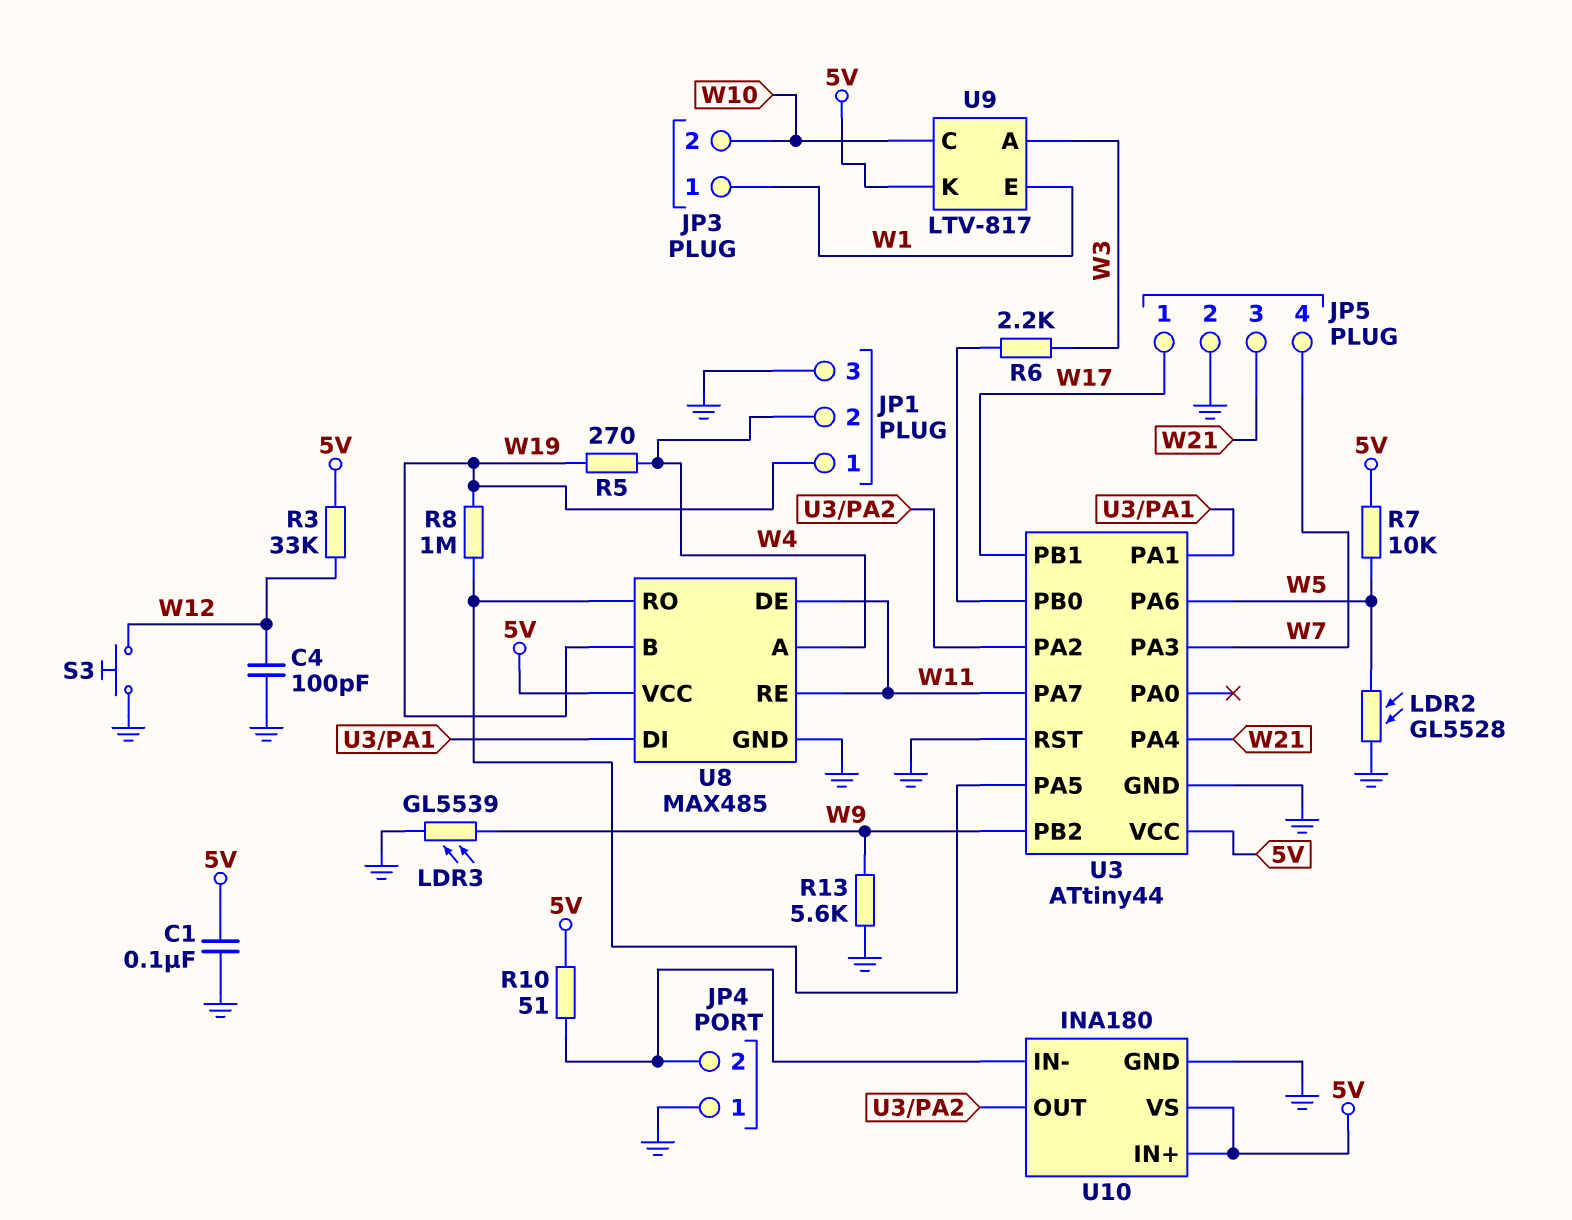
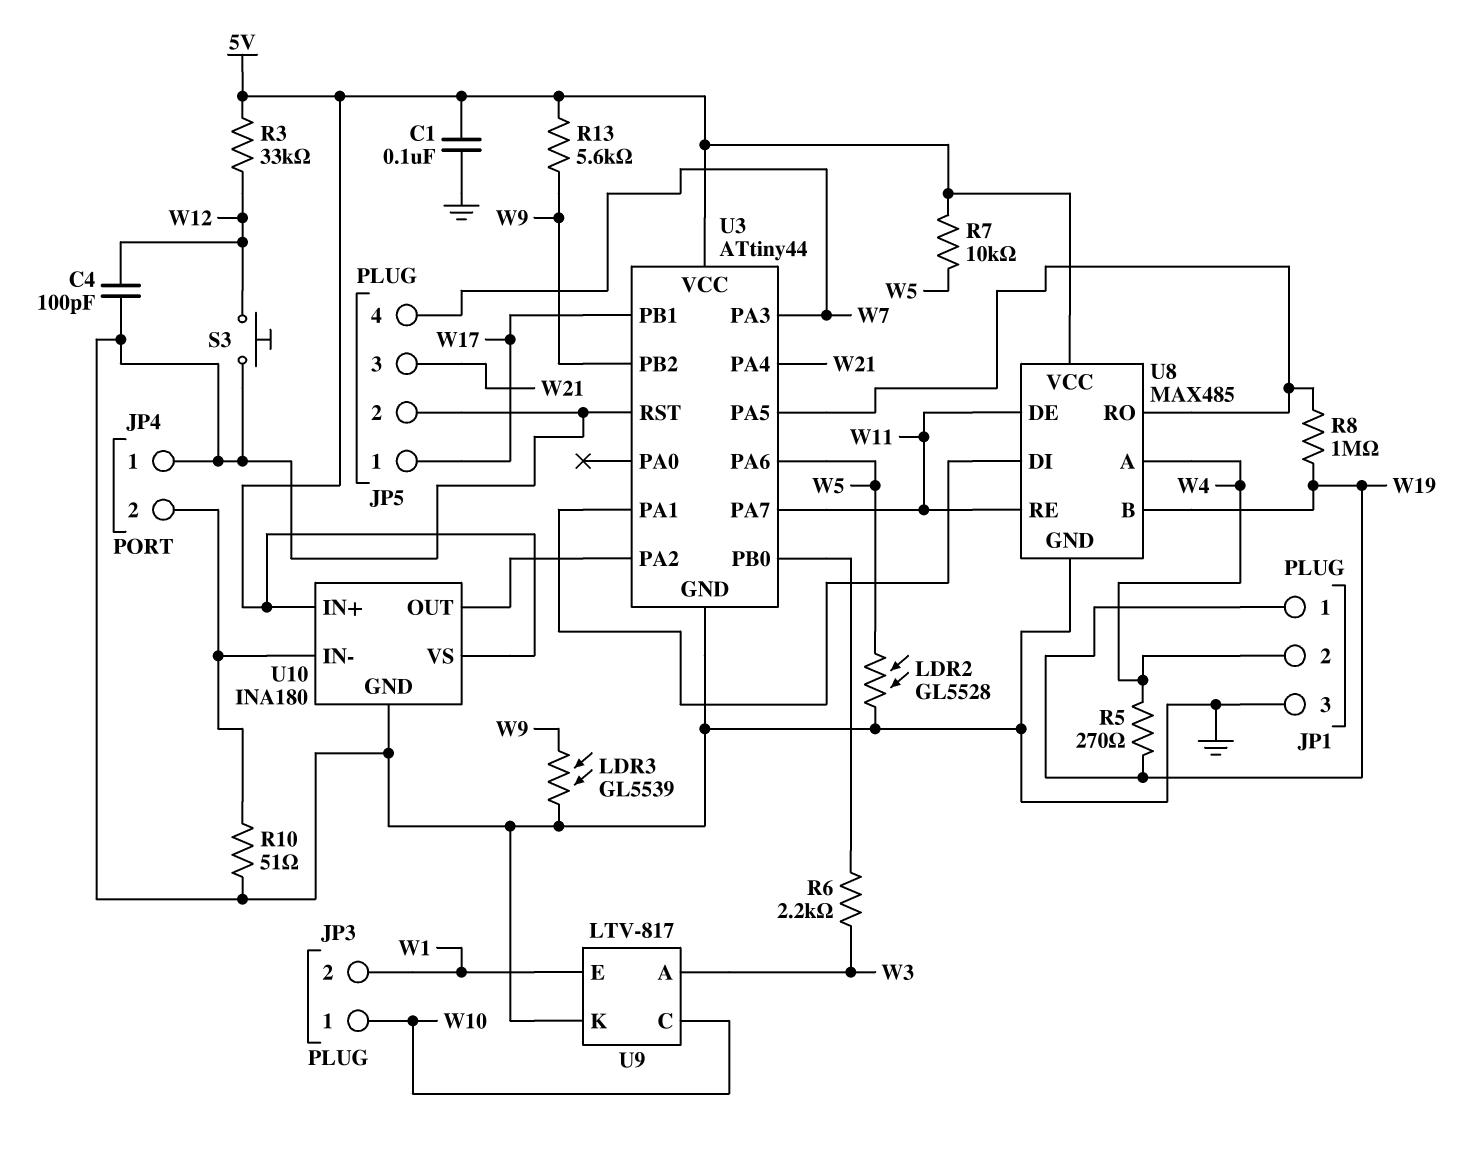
JP3 pin 1: W1 -> W10
JP3 pin 2: W10 -> W1
R10: 51 (5V, JP4/2) -> 51 (GND, JP4/2)
R13: 5.6k (GND, W9) -> 5.6k (5V, W9)
U9 pin K: 5V -> GND

